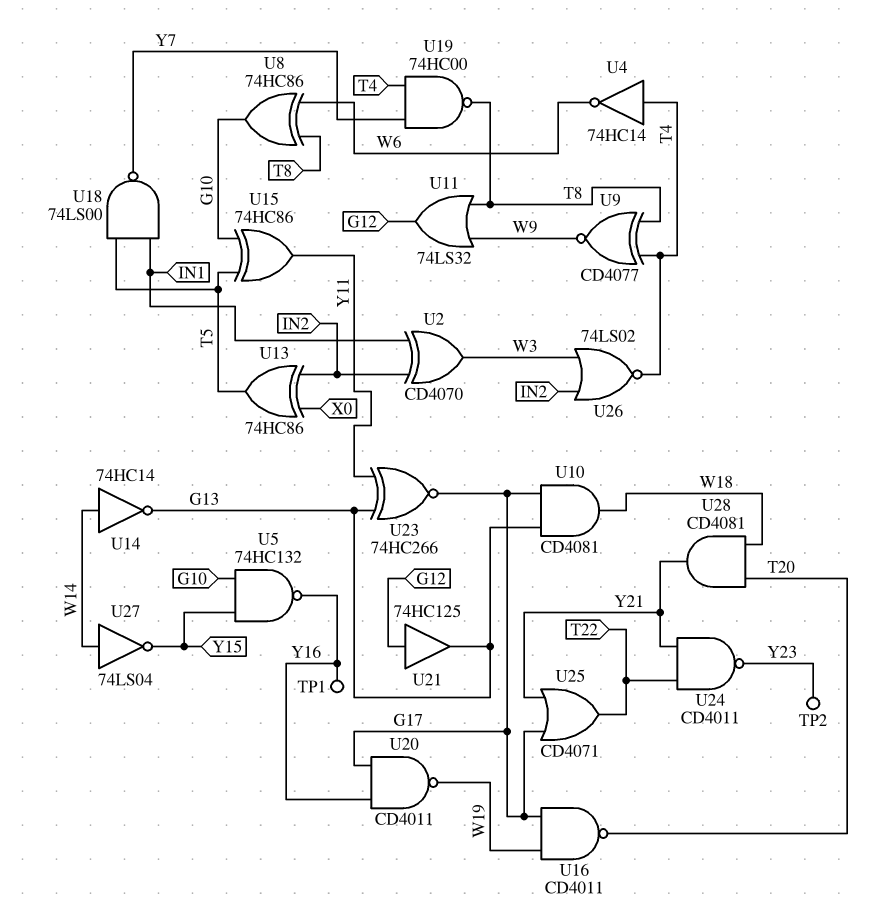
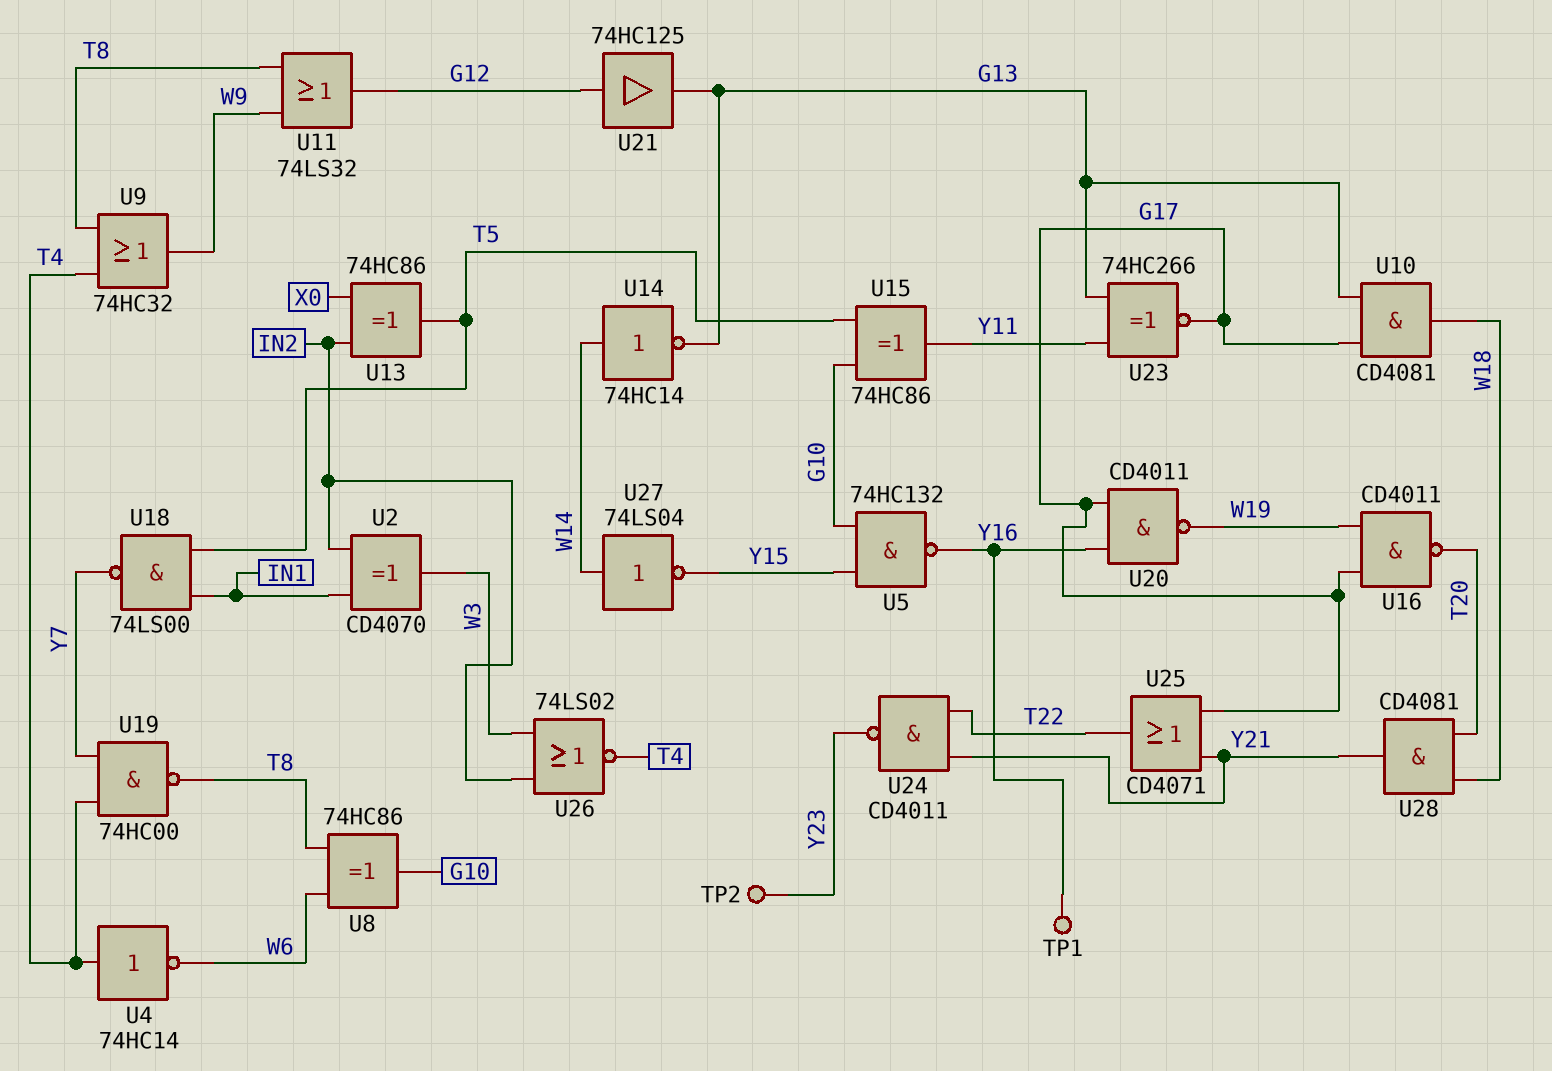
U9: XNOR CD4077 (in T4, in T8, out W9) -> OR 74HC32 (in T4, in T8, out W9)

